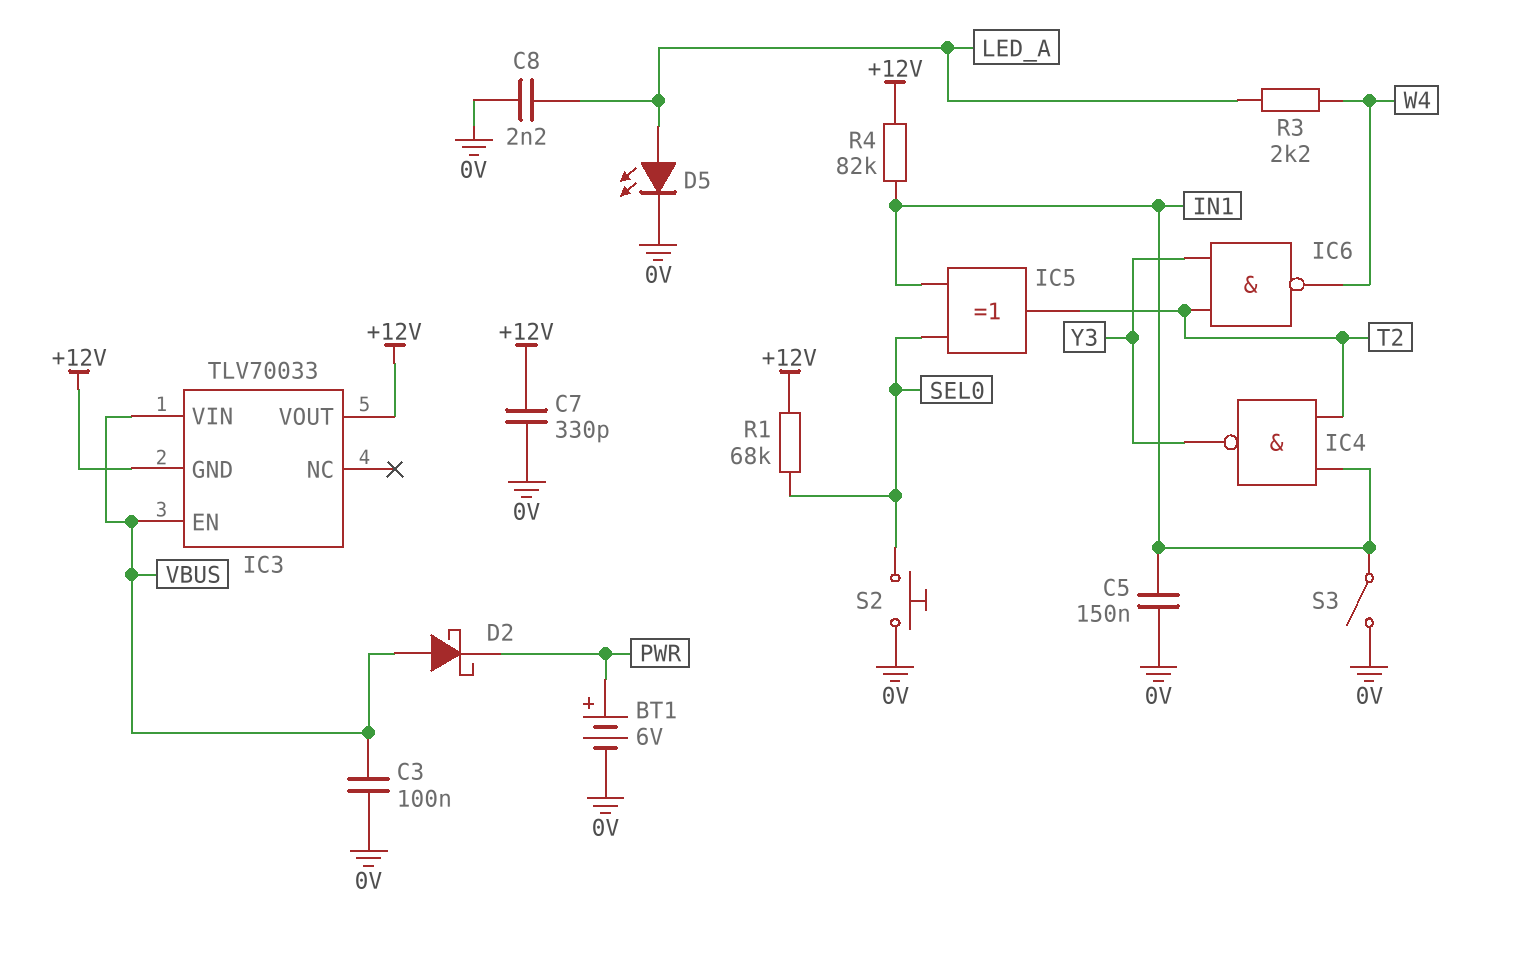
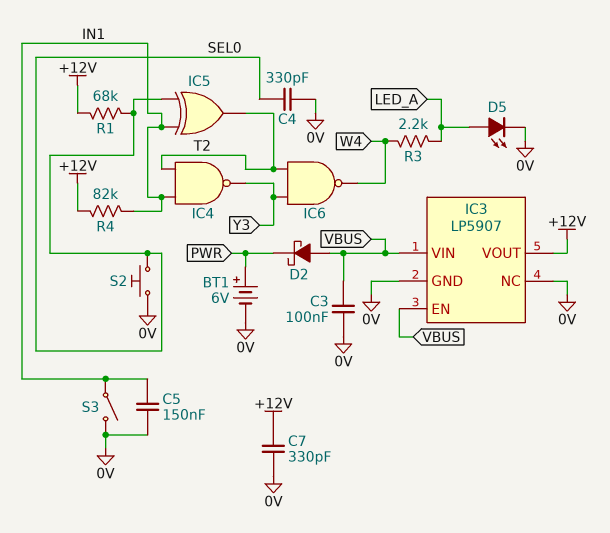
C4: none -> 330pF (0V, SEL0)
C8: 2.2nF (0V, LED_A) -> none
IC3: TLV70033 -> LP5907
IC3 pin GND: +12V -> 0V
IC3 pin NC: none -> 0V

